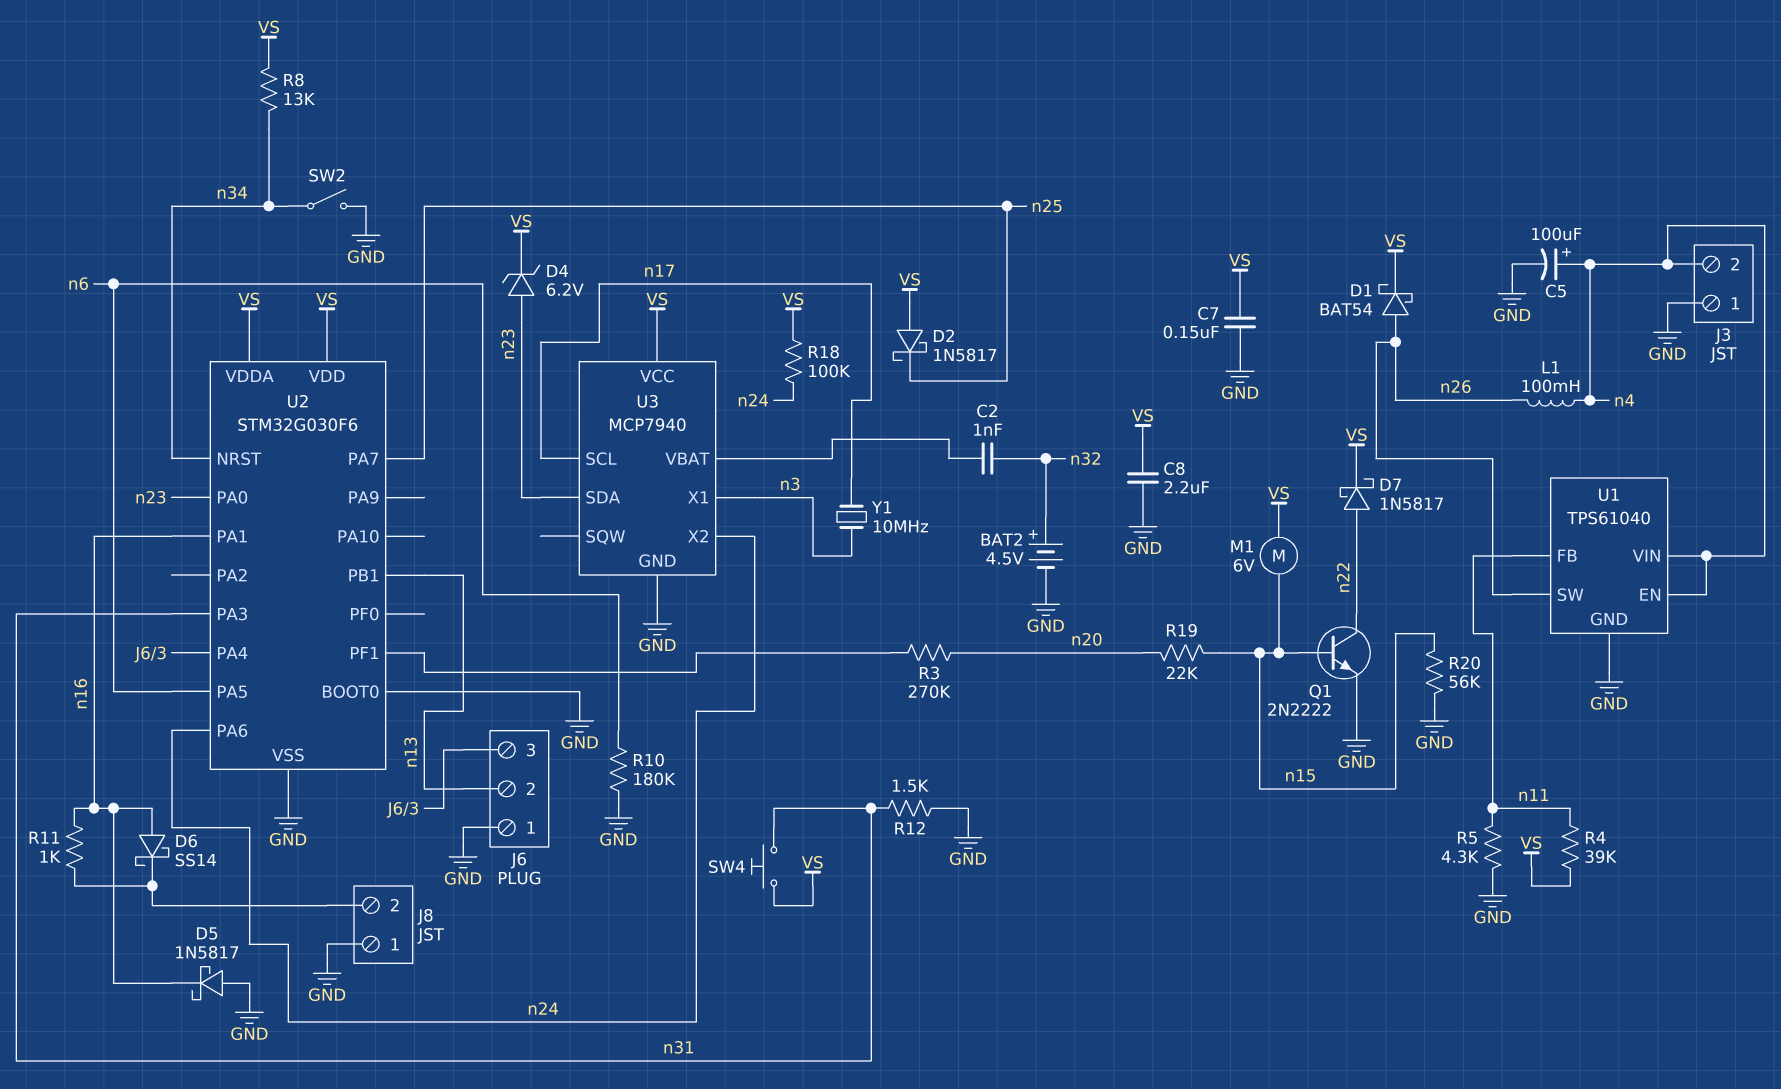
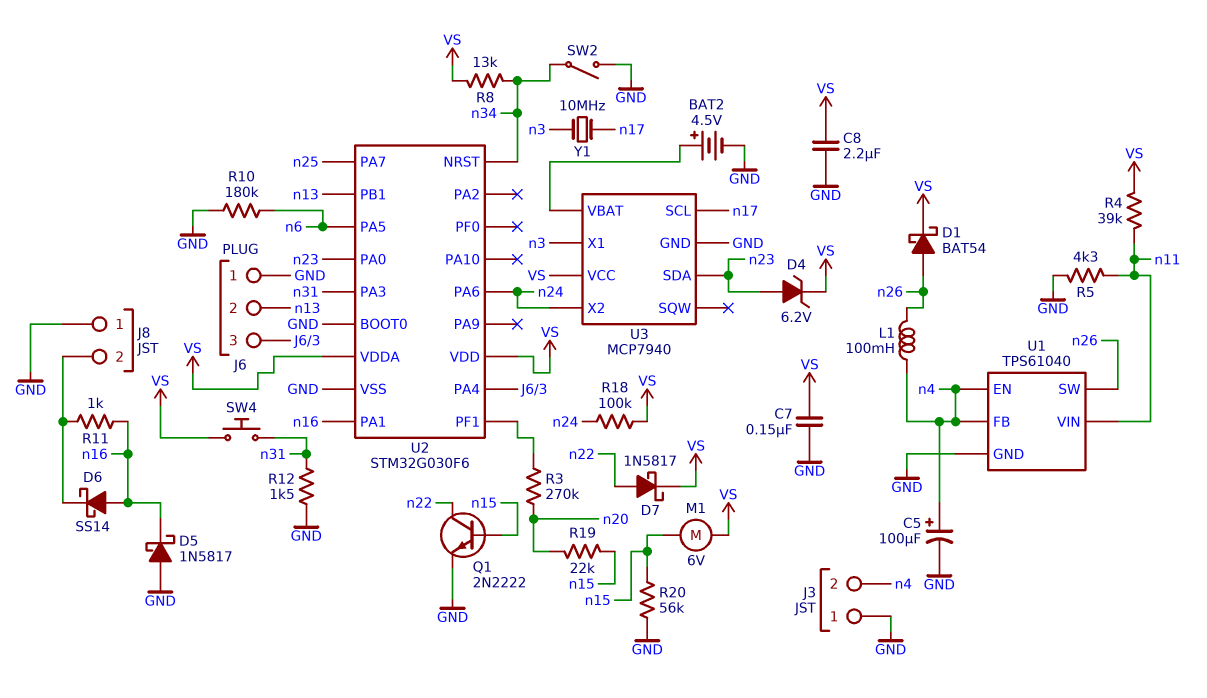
BAT2: 4.5V (plus n32, minus GND) -> 4.5V (plus U3/VBAT, minus GND)
C2: 1nF (U3/VBAT, n32) -> none
D2: schottky 1N5817 (A VS, K n25) -> none
U1 pin FB: n11 -> n4
U1 pin VIN: n4 -> n11

